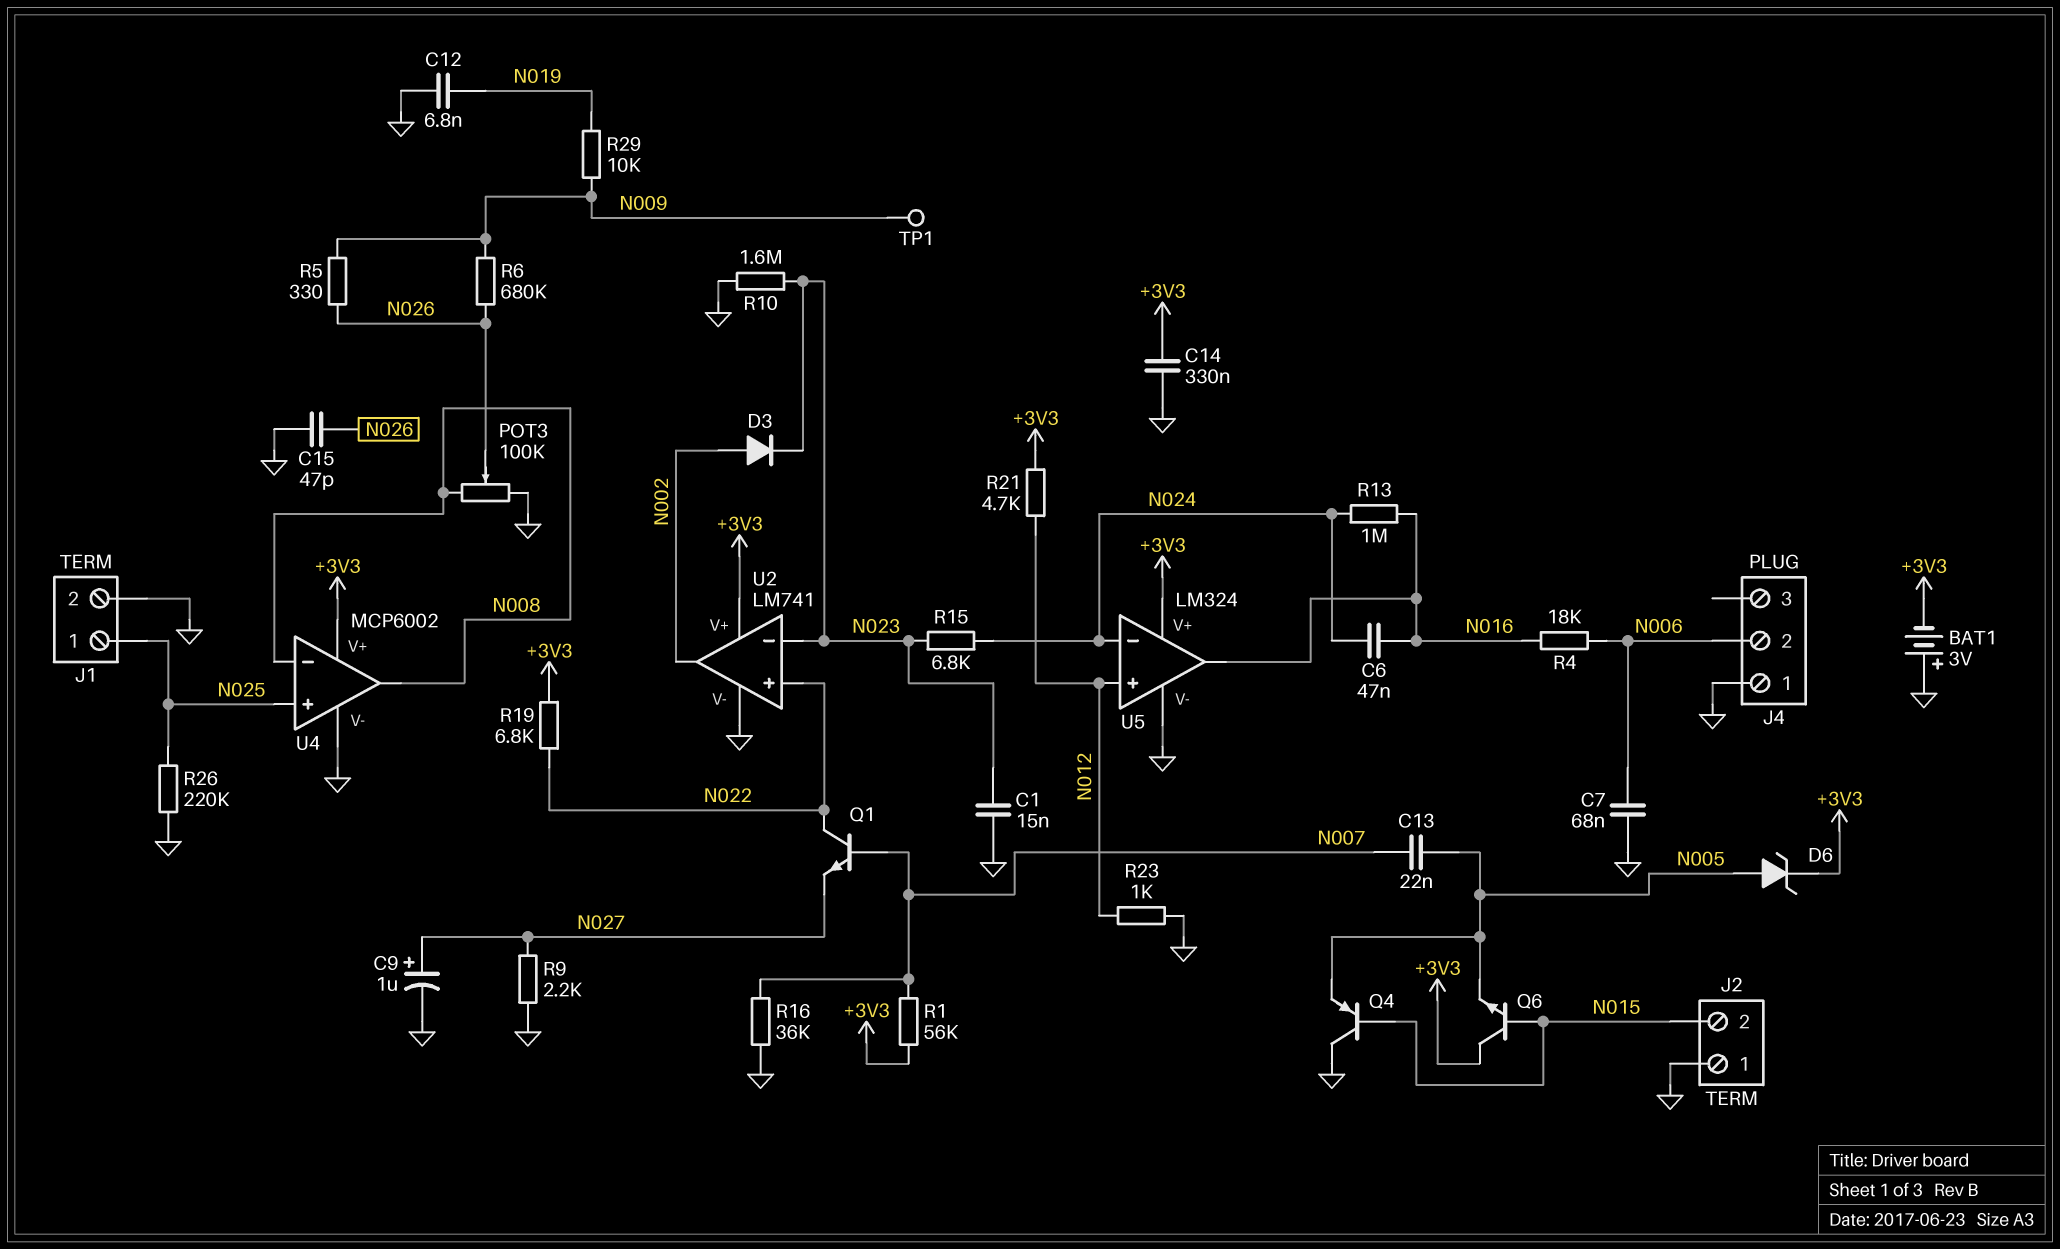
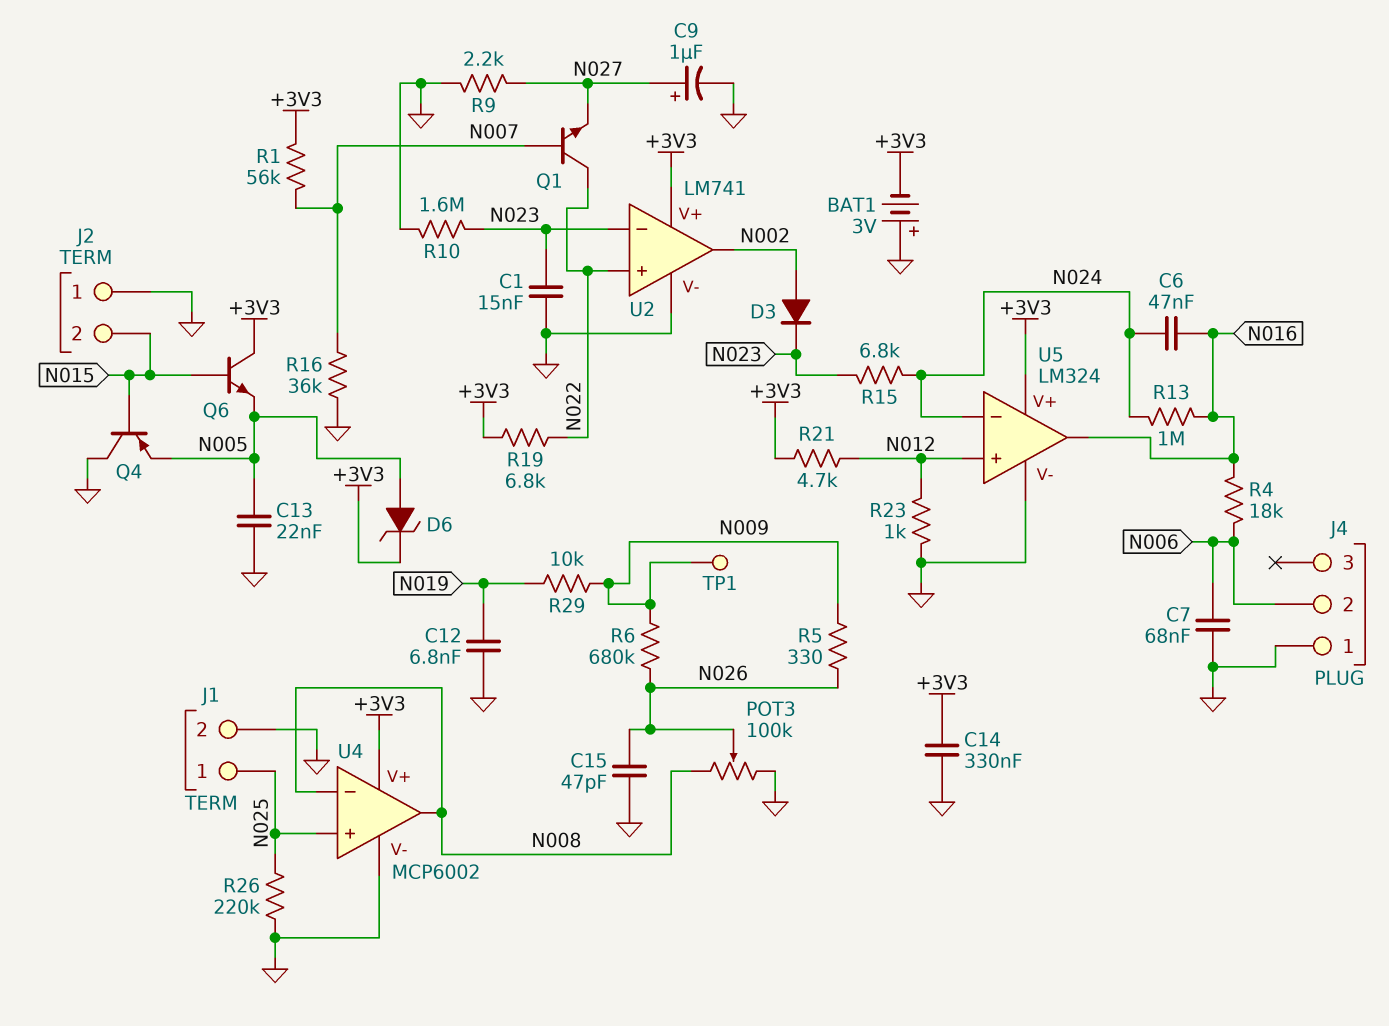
C13: 22nF (N005, N007) -> 22nF (GND, N005)

